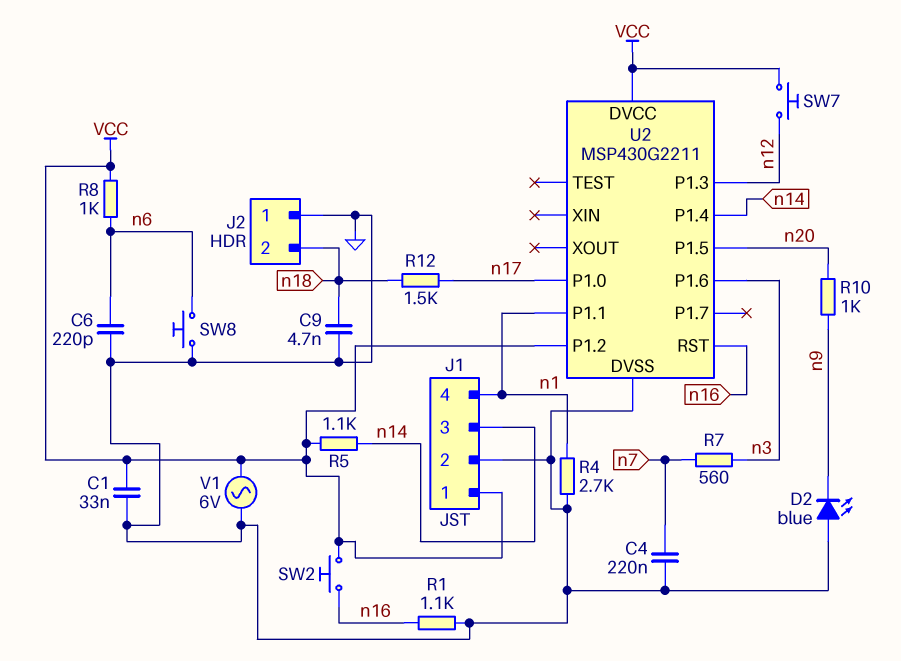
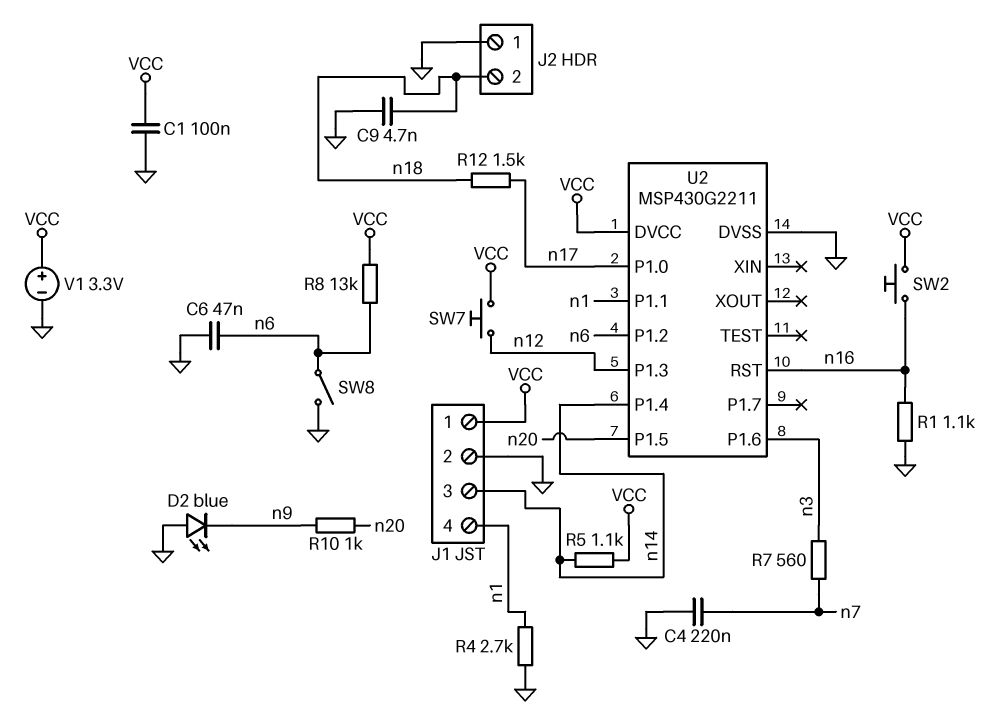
C1: 33nF (GND, VCC) -> 100nF (GND, VCC)
C6: 220pF (GND, n6) -> 47nF (GND, n6)
R8: 1k (VCC, n6) -> 13k (VCC, n6)
SW8: button (GND, n6) -> switch (GND, n6)
U2 pin P1.2: VCC -> n6
V1: AC 6V (GND, VCC) -> 3.3V (plus VCC, minus GND)

